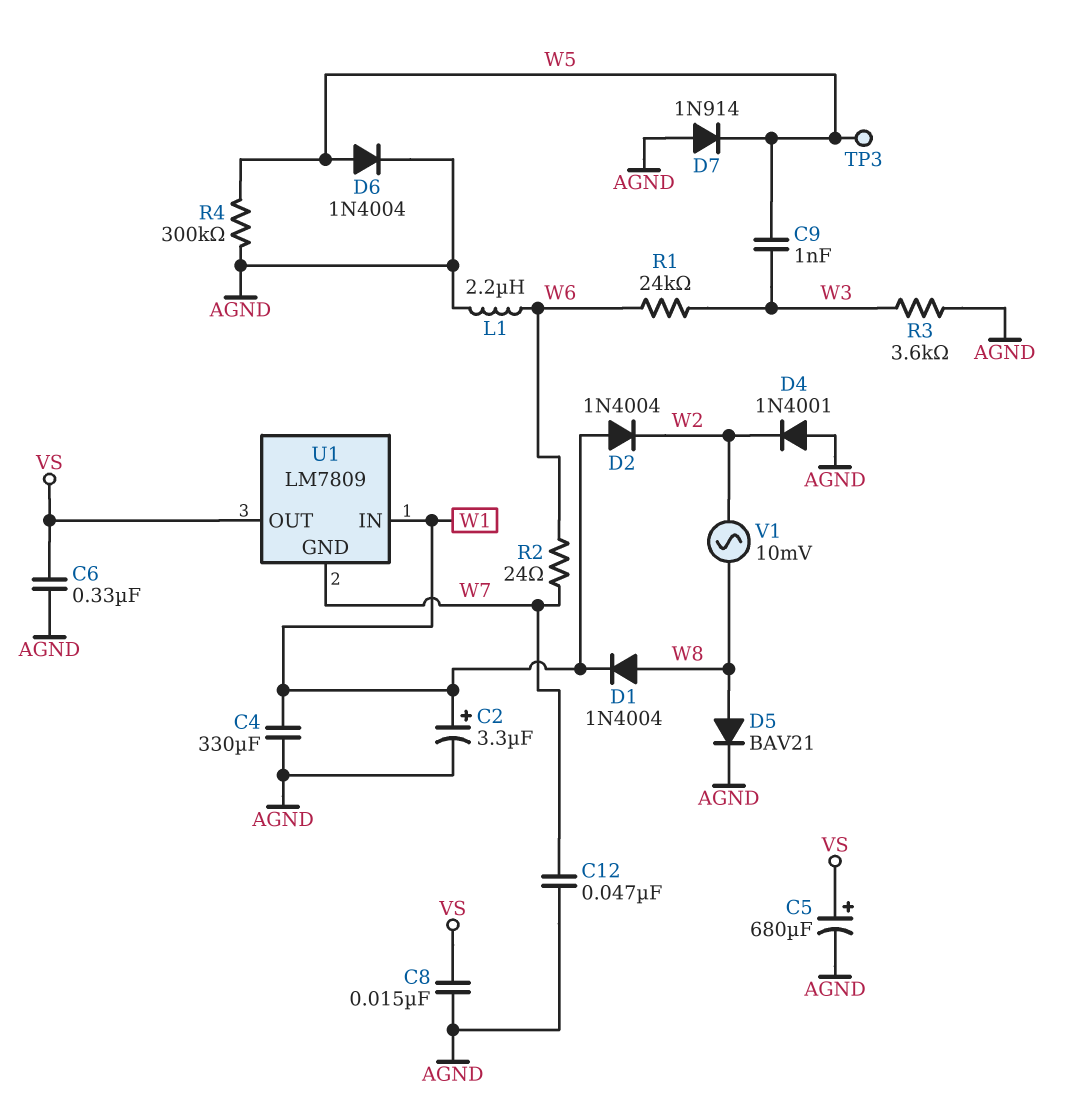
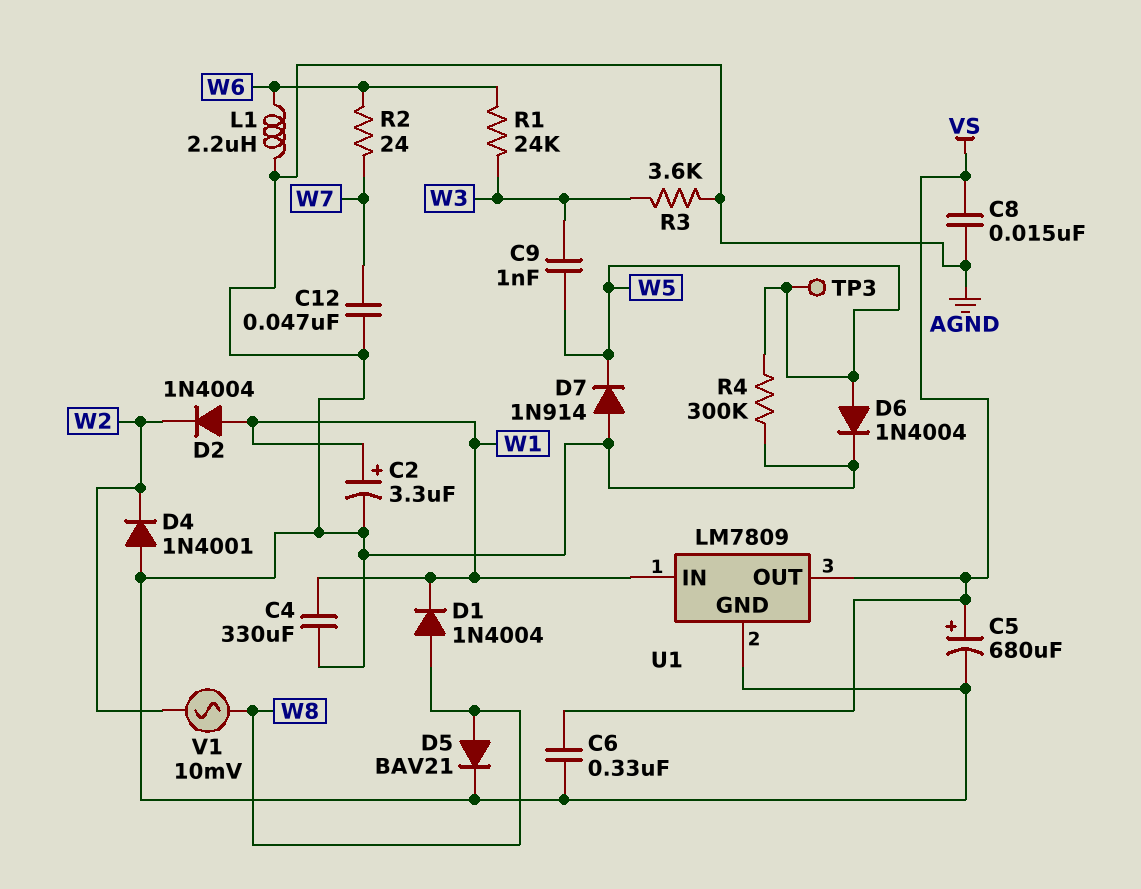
U1 pin GND: W7 -> AGND

